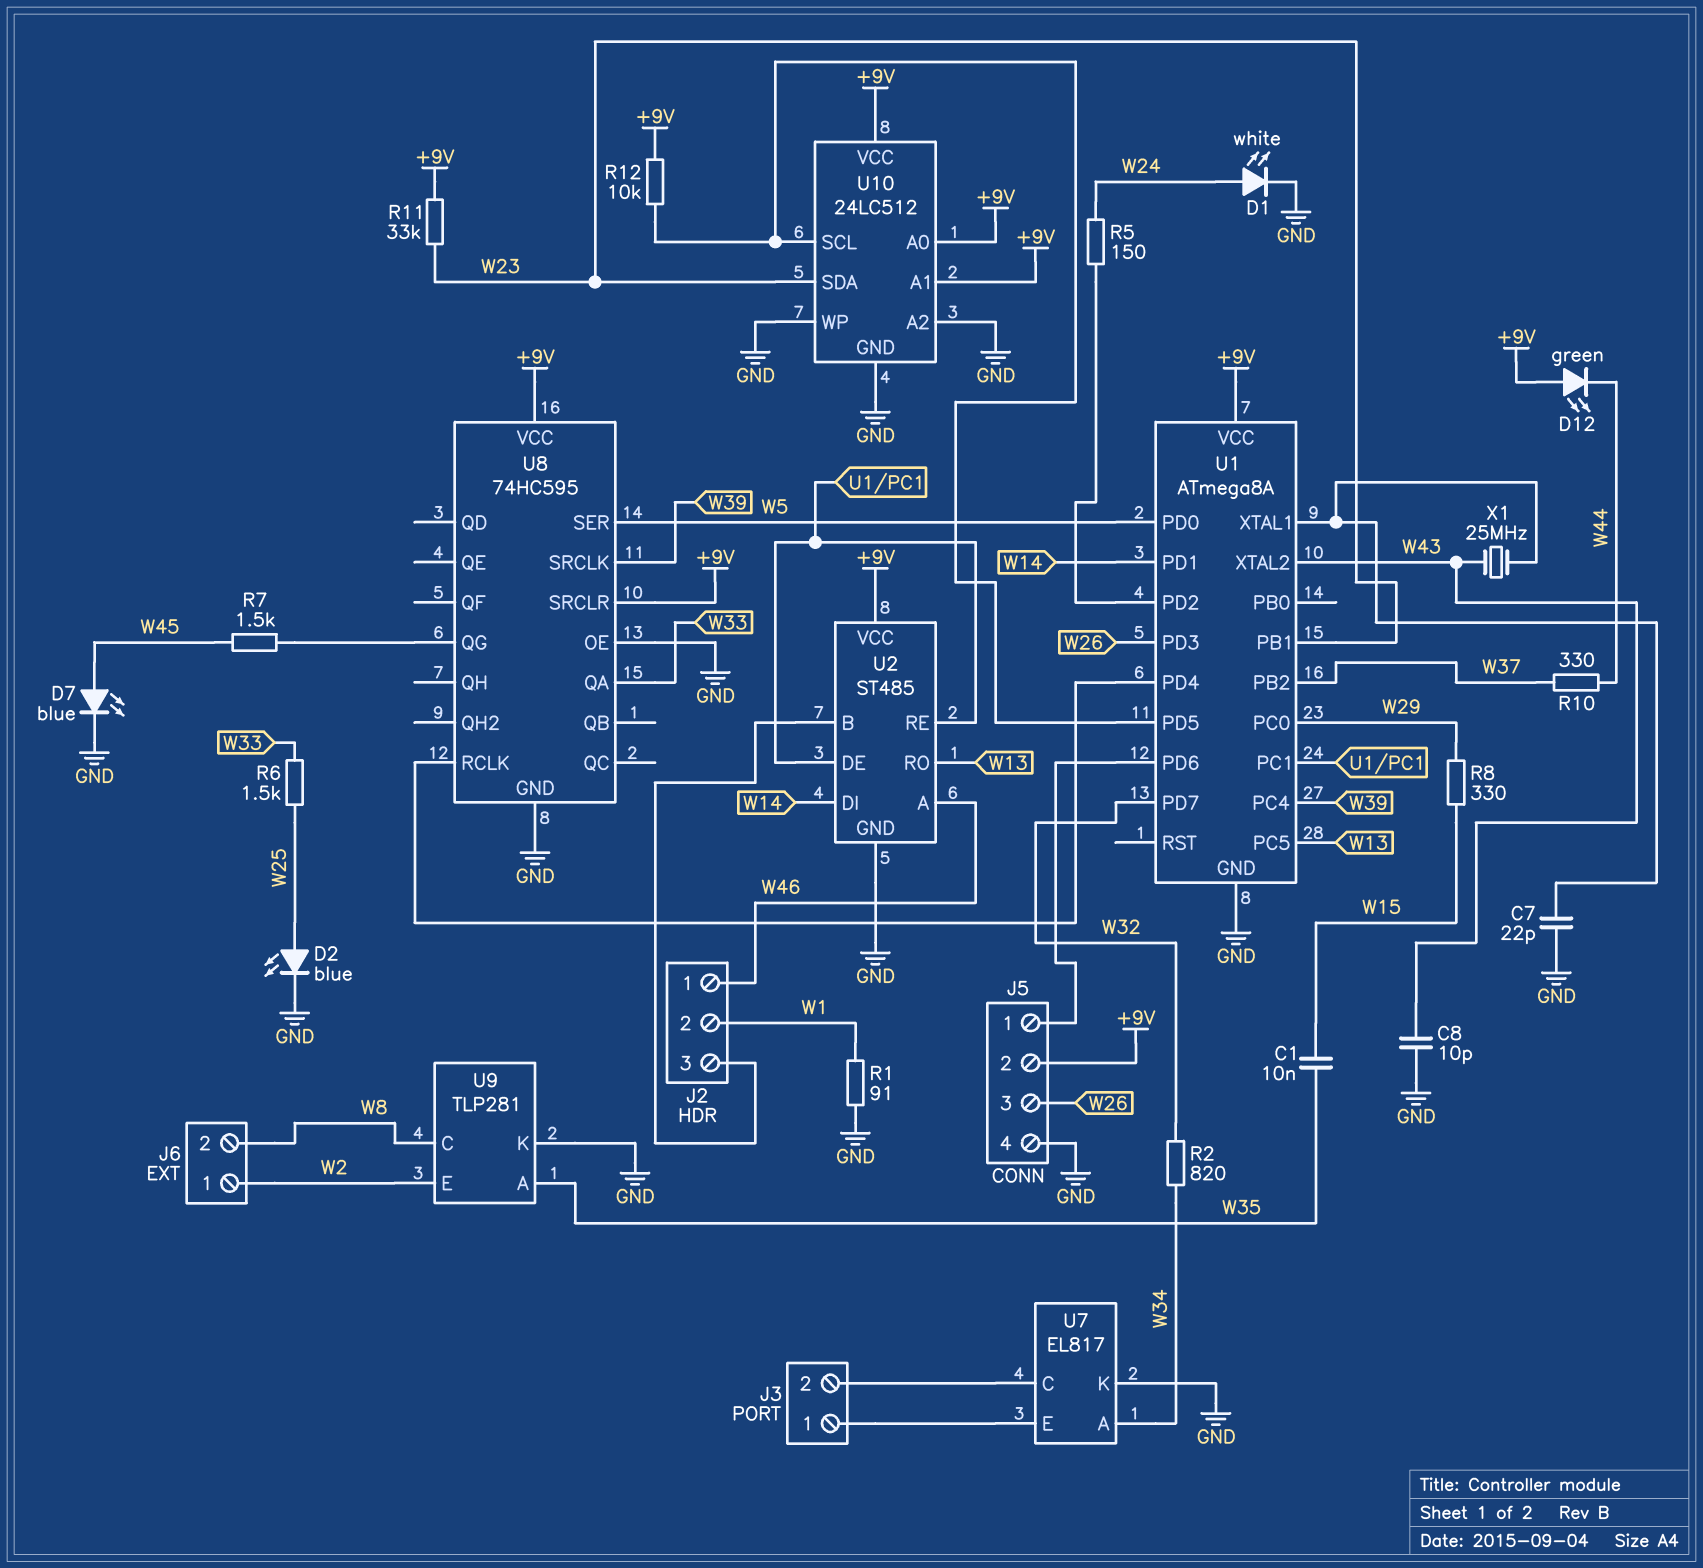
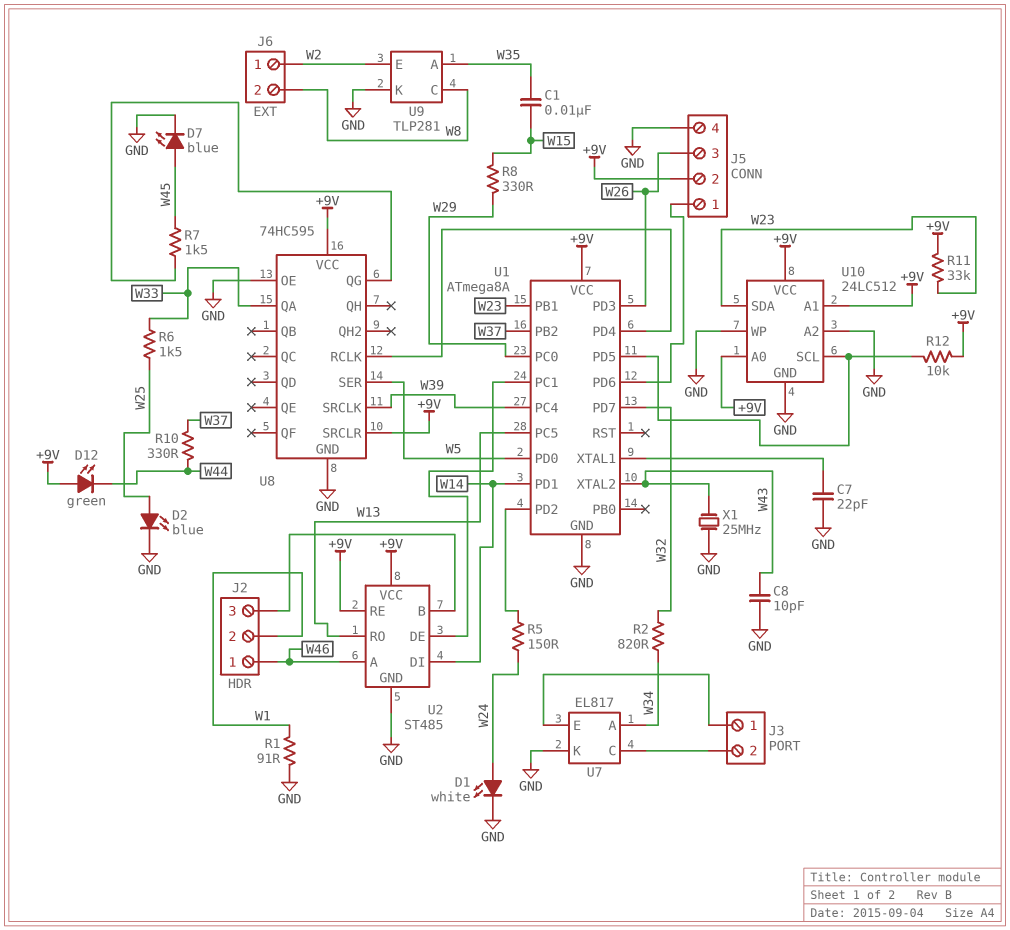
U2 pin RE: U1/PC1 -> +9V
X1: 25MHz (U1/XTAL1, W43) -> 25MHz (GND, W43)

